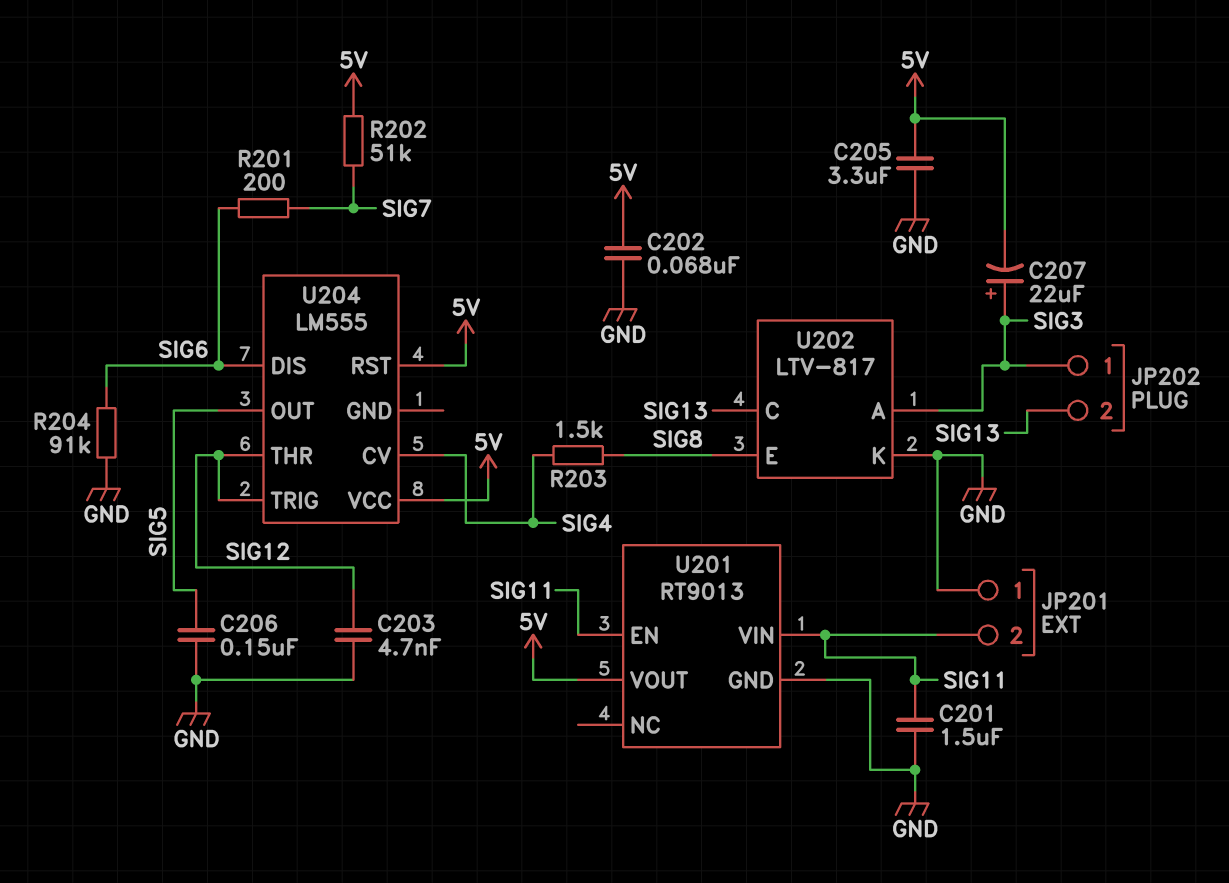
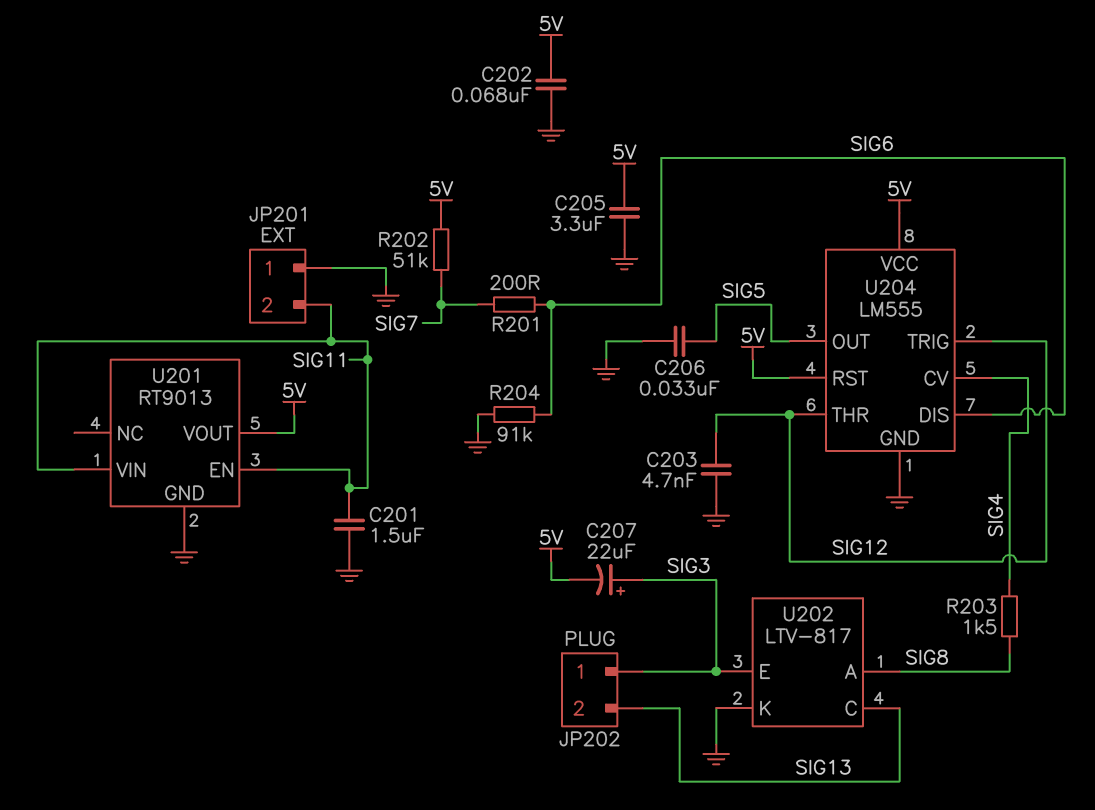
C206: 150nF (GND, SIG5) -> 33nF (GND, SIG5)
U202 pin A: SIG3 -> SIG8
U202 pin E: SIG8 -> SIG3
U204 pin GND: none -> GND

